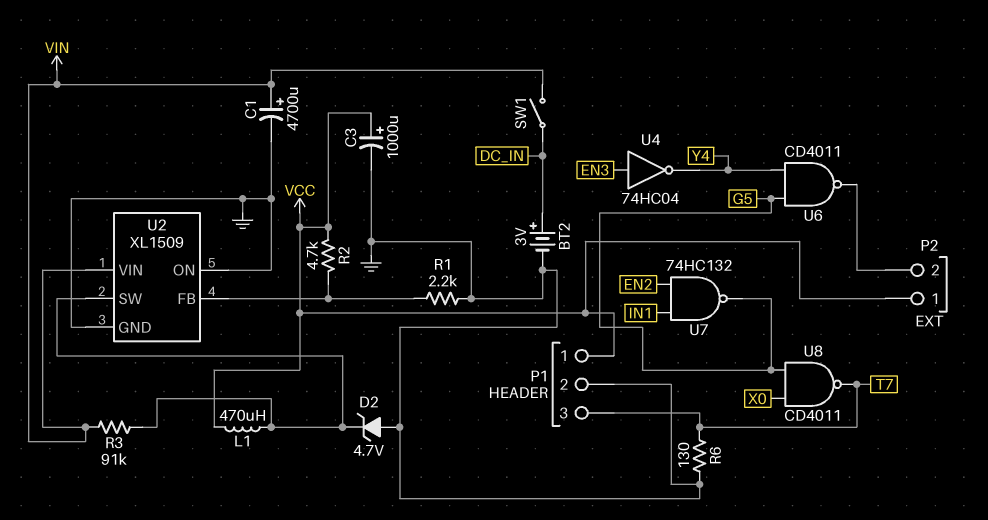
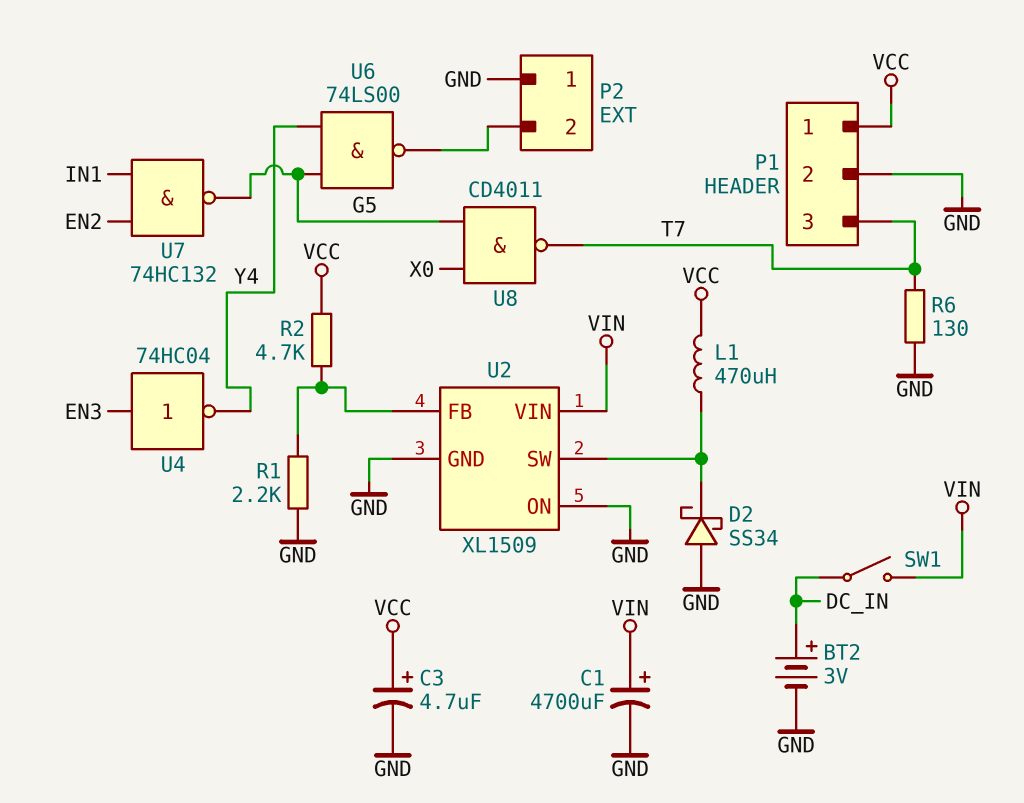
C3: 1000uF (plus VCC, minus GND) -> 4.7uF (plus VCC, minus GND)
D2: zener 4.7V (A GND, K U2/SW) -> schottky SS34 (A GND, K U2/SW)
P2 pin 1: VCC -> GND
R3: 91k (U2/SW, VIN) -> none
U6: NAND CD4011 (in G5, in Y4, out P2/2) -> NAND 74LS00 (in G5, in Y4, out P2/2)

